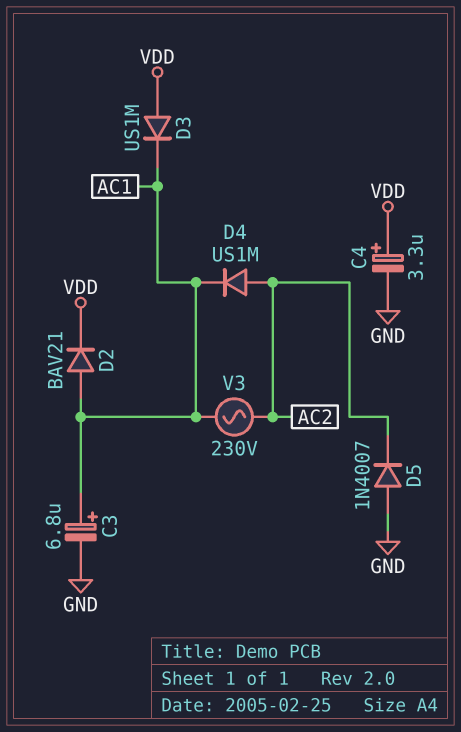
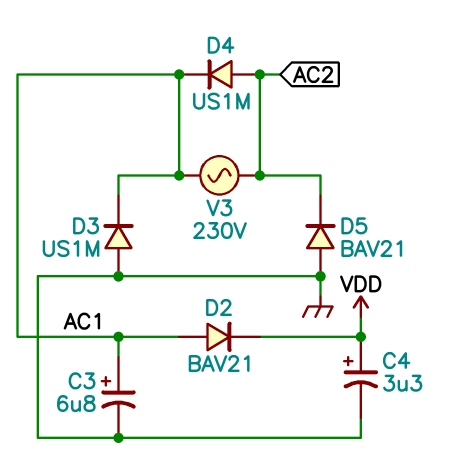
D3: diode US1M (A VDD, K AC1) -> diode US1M (A GND, K AC1)
D5: diode 1N4007 (A GND, K AC2) -> diode BAV21 (A GND, K AC2)

